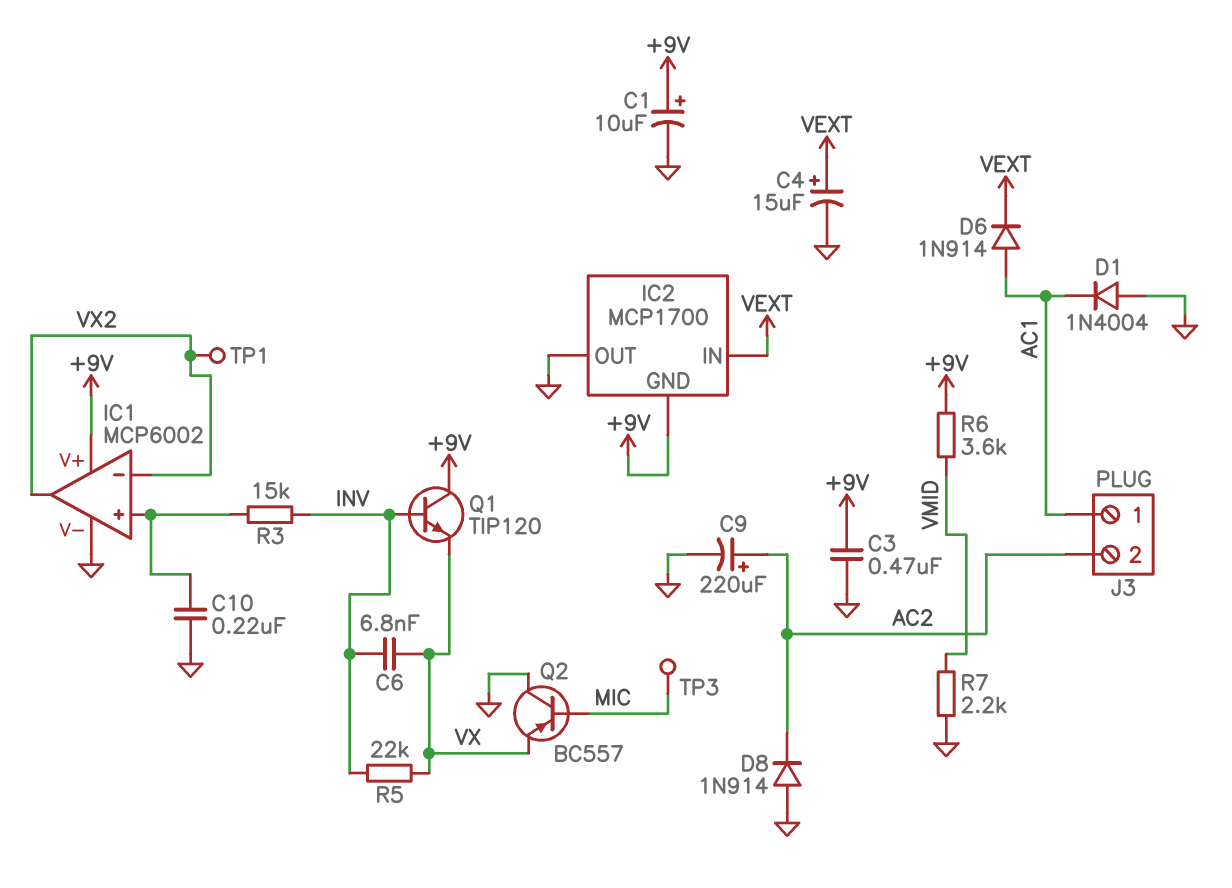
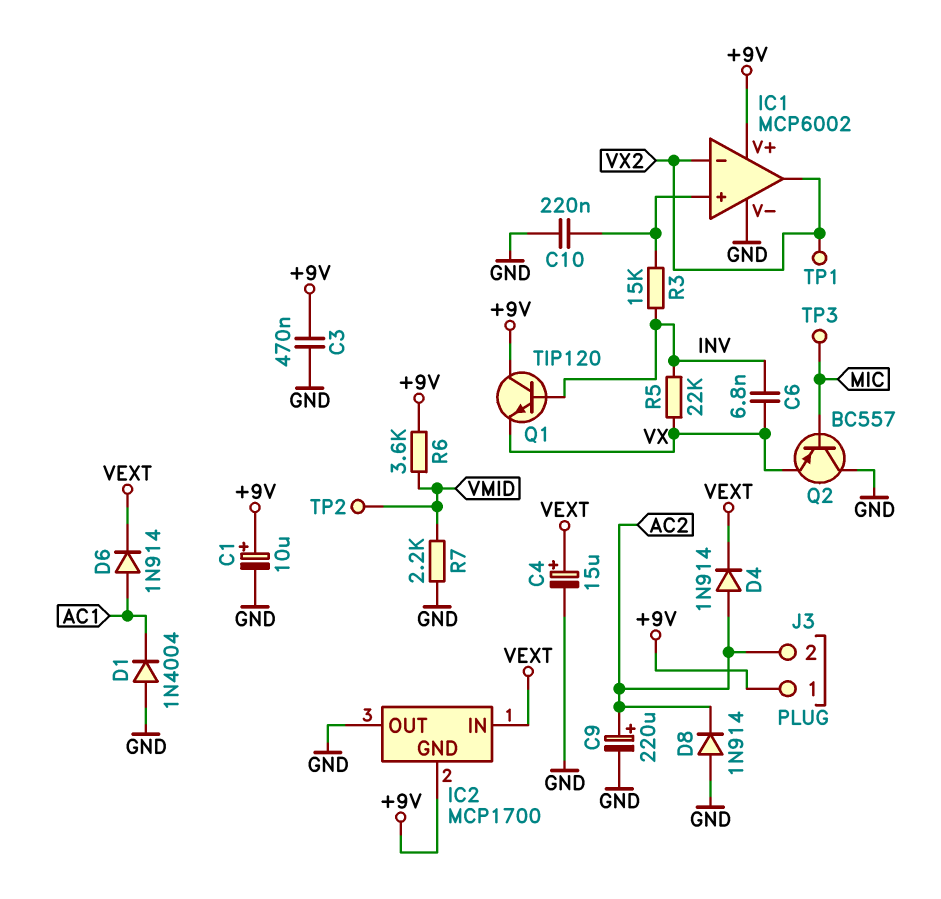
D4: none -> diode 1N914 (A AC2, K VEXT)
J3 pin 1: AC1 -> +9V
TP2: none -> test point (VMID)

